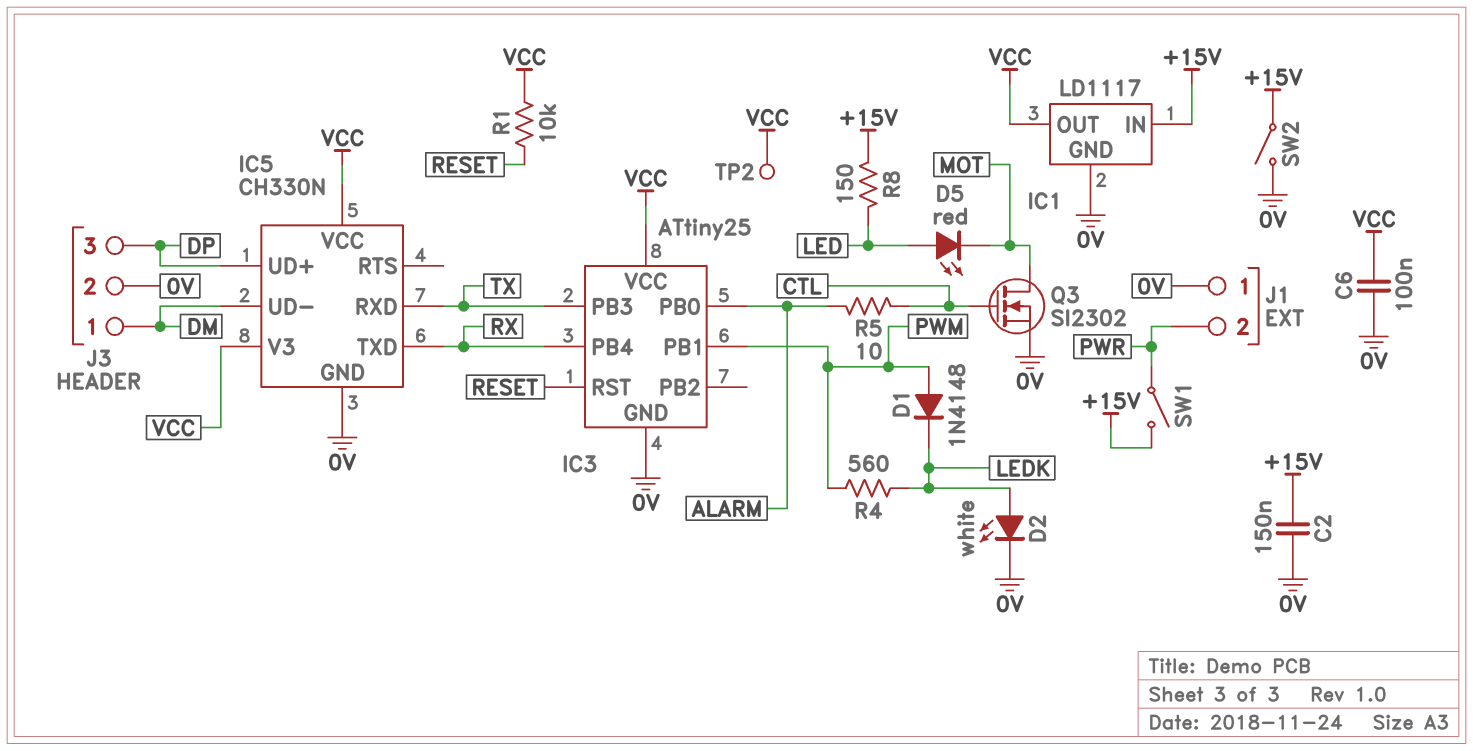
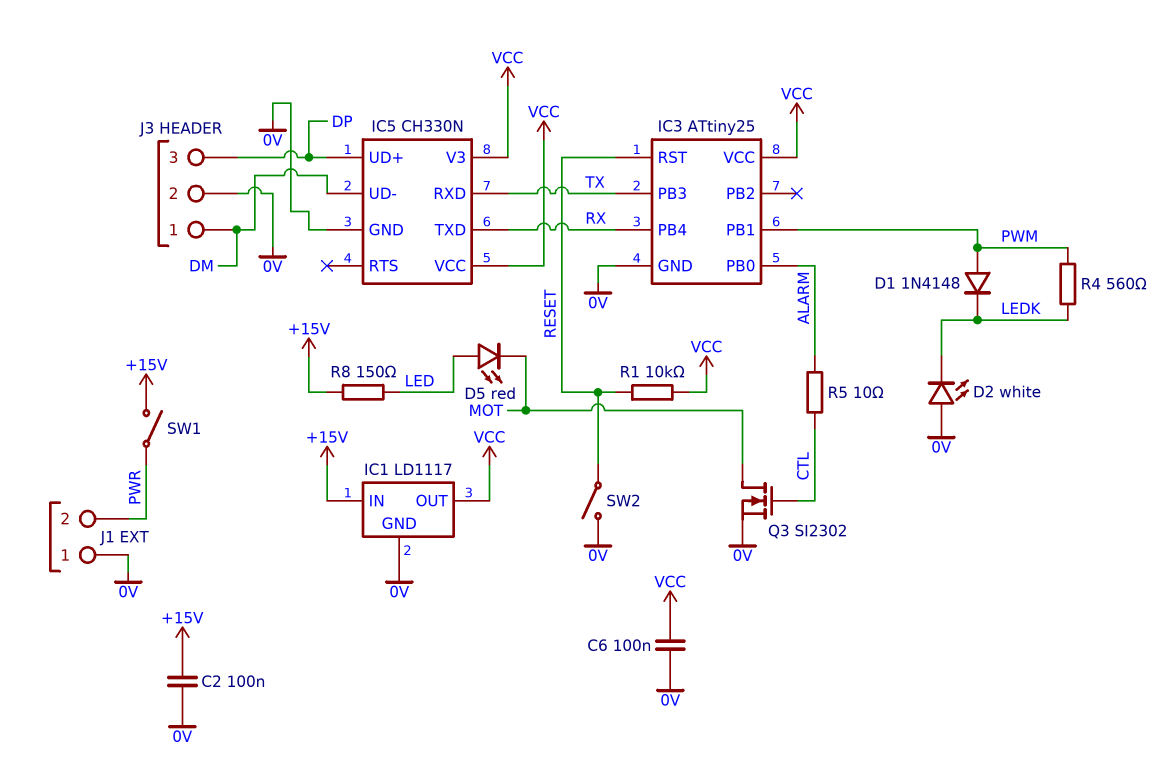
C2: 150nF (+15V, 0V) -> 100nF (+15V, 0V)
D2: LED white (A LEDK, K 0V) -> LED white (A 0V, K LEDK)
SW2: switch (+15V, 0V) -> switch (0V, RESET)
TP2: test point (VCC) -> none

